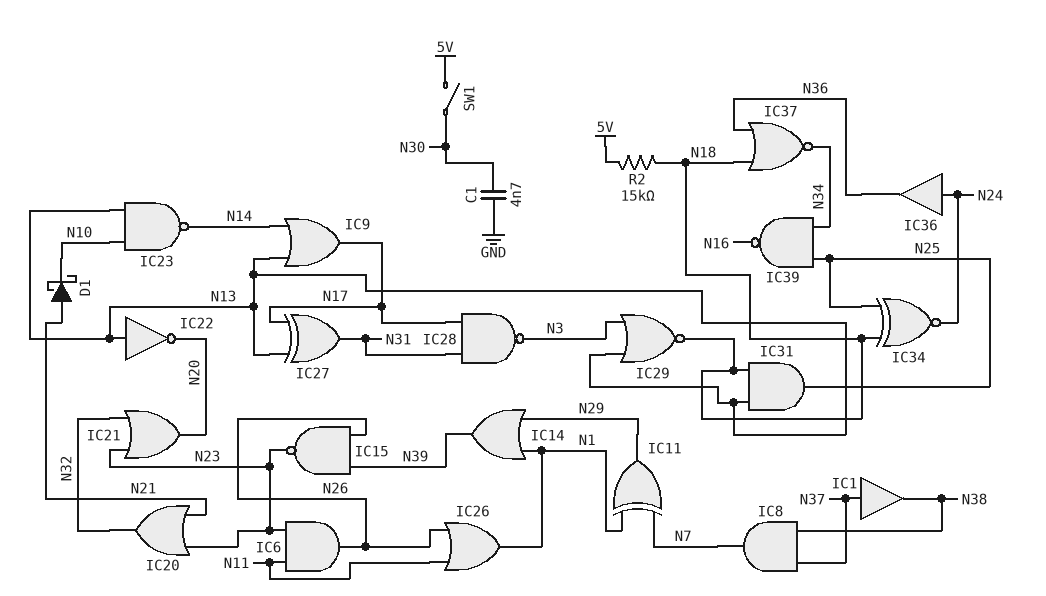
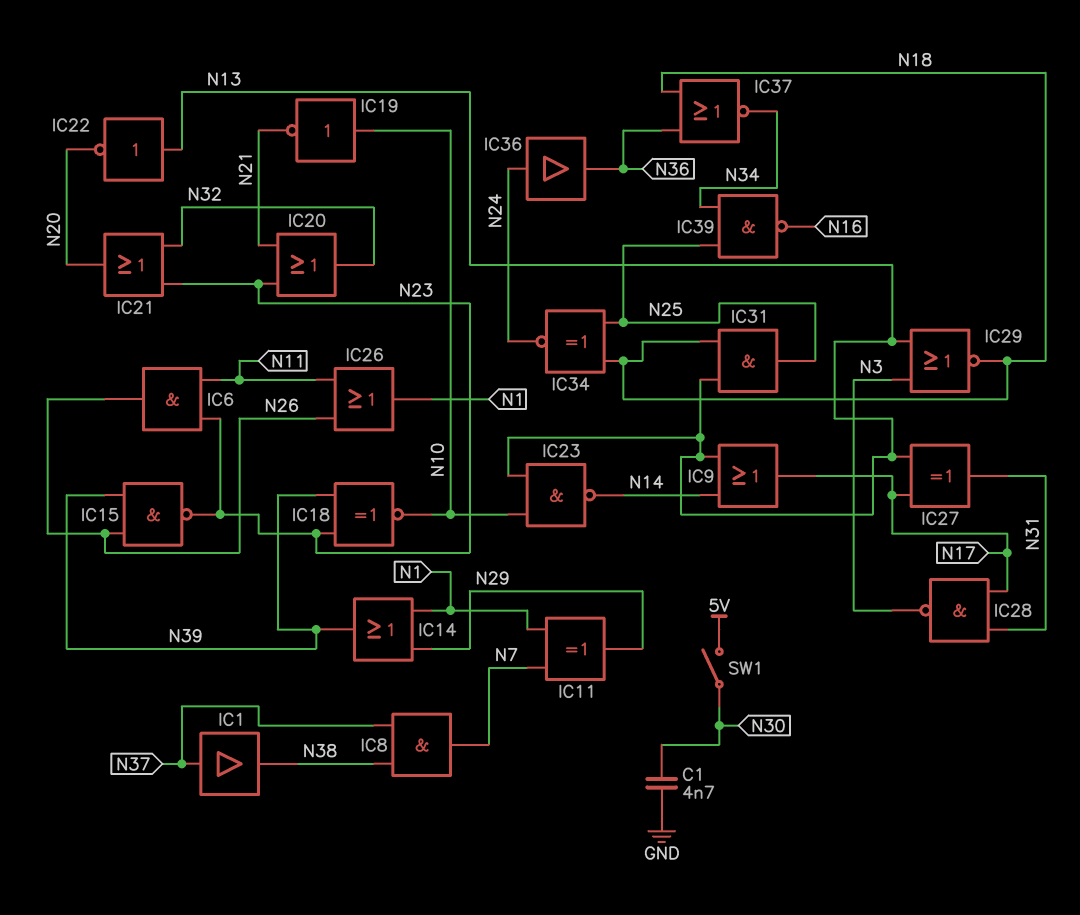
D1: schottky (A N21, K N10) -> none
IC18: none -> XNOR (in N23, in N39, out N10)
IC19: none -> NOT (in N10, out N21)
R2: 15k (5V, N18) -> none

